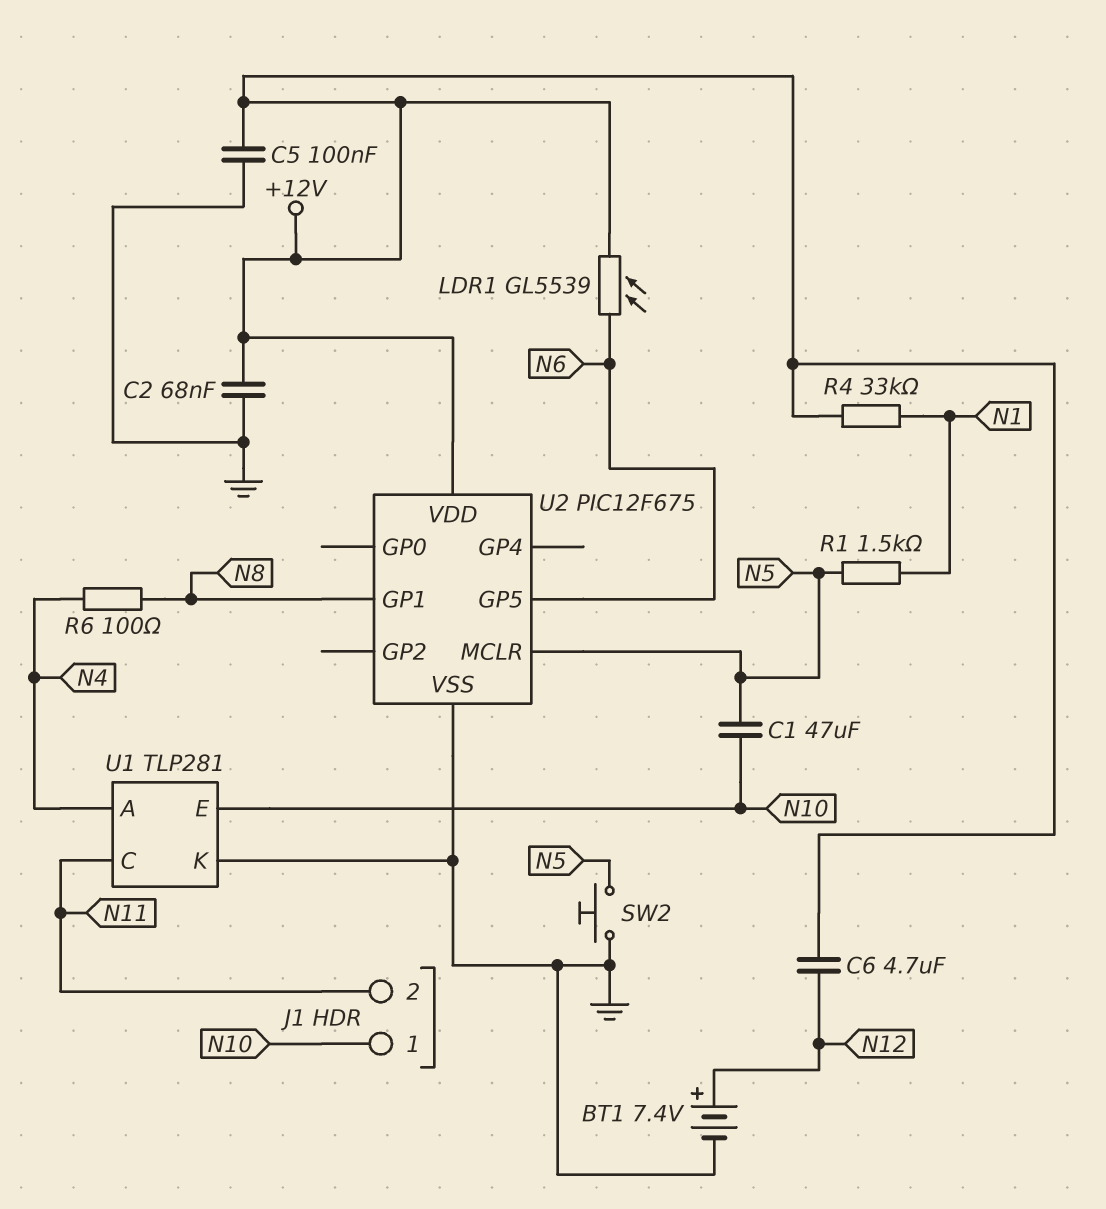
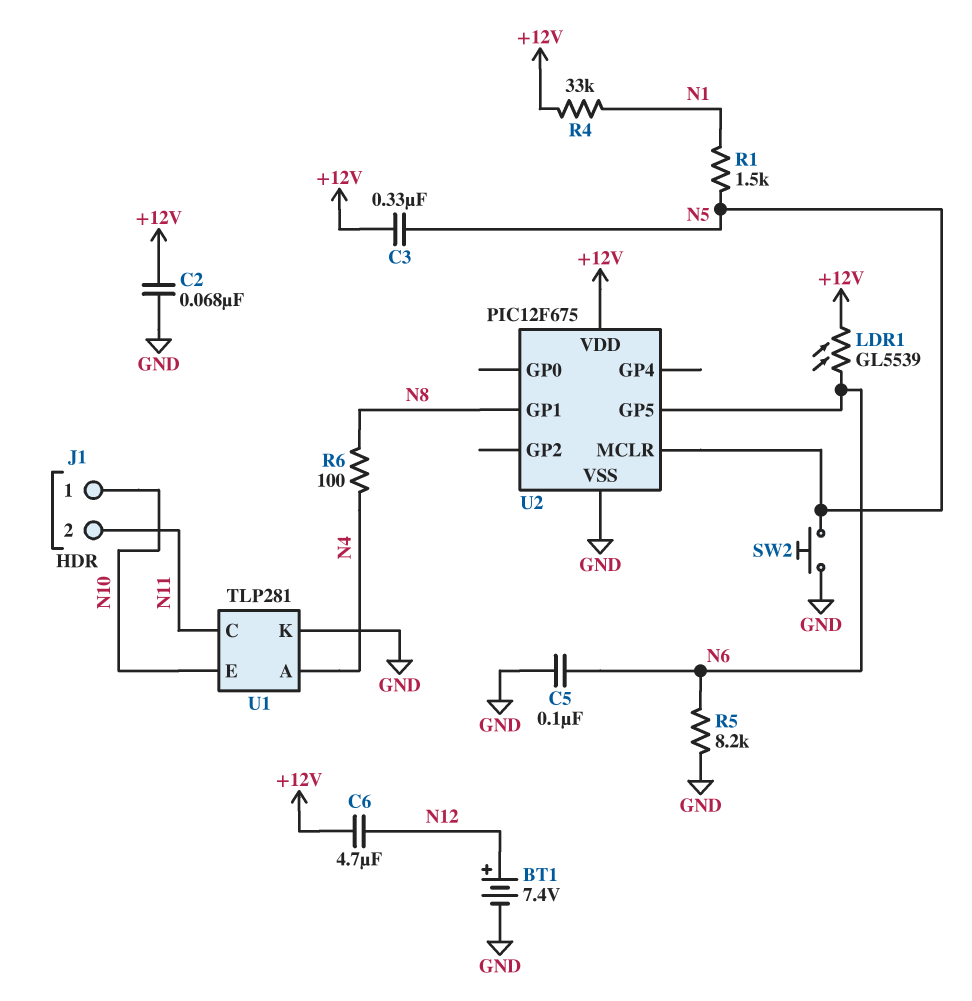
C1: 47uF (N5, N10) -> none
C3: none -> 330nF (+12V, N5)
C5: 100nF (+12V, GND) -> 100nF (GND, N6)
R5: none -> 8.2k (GND, N6)

